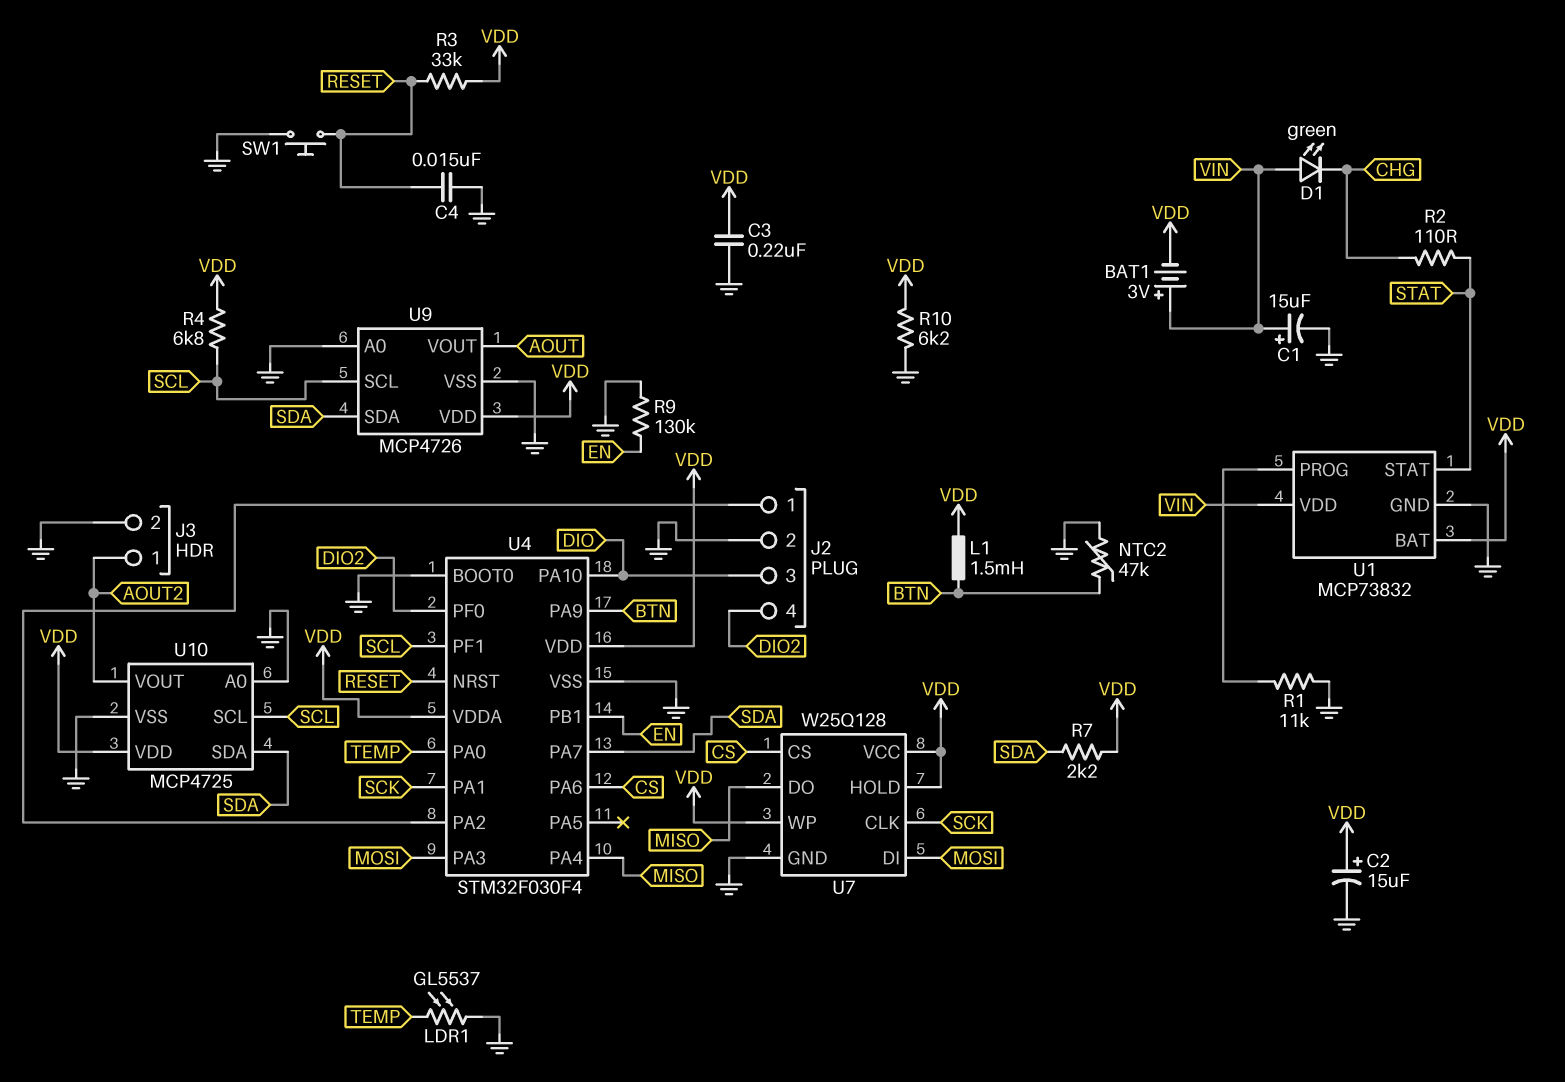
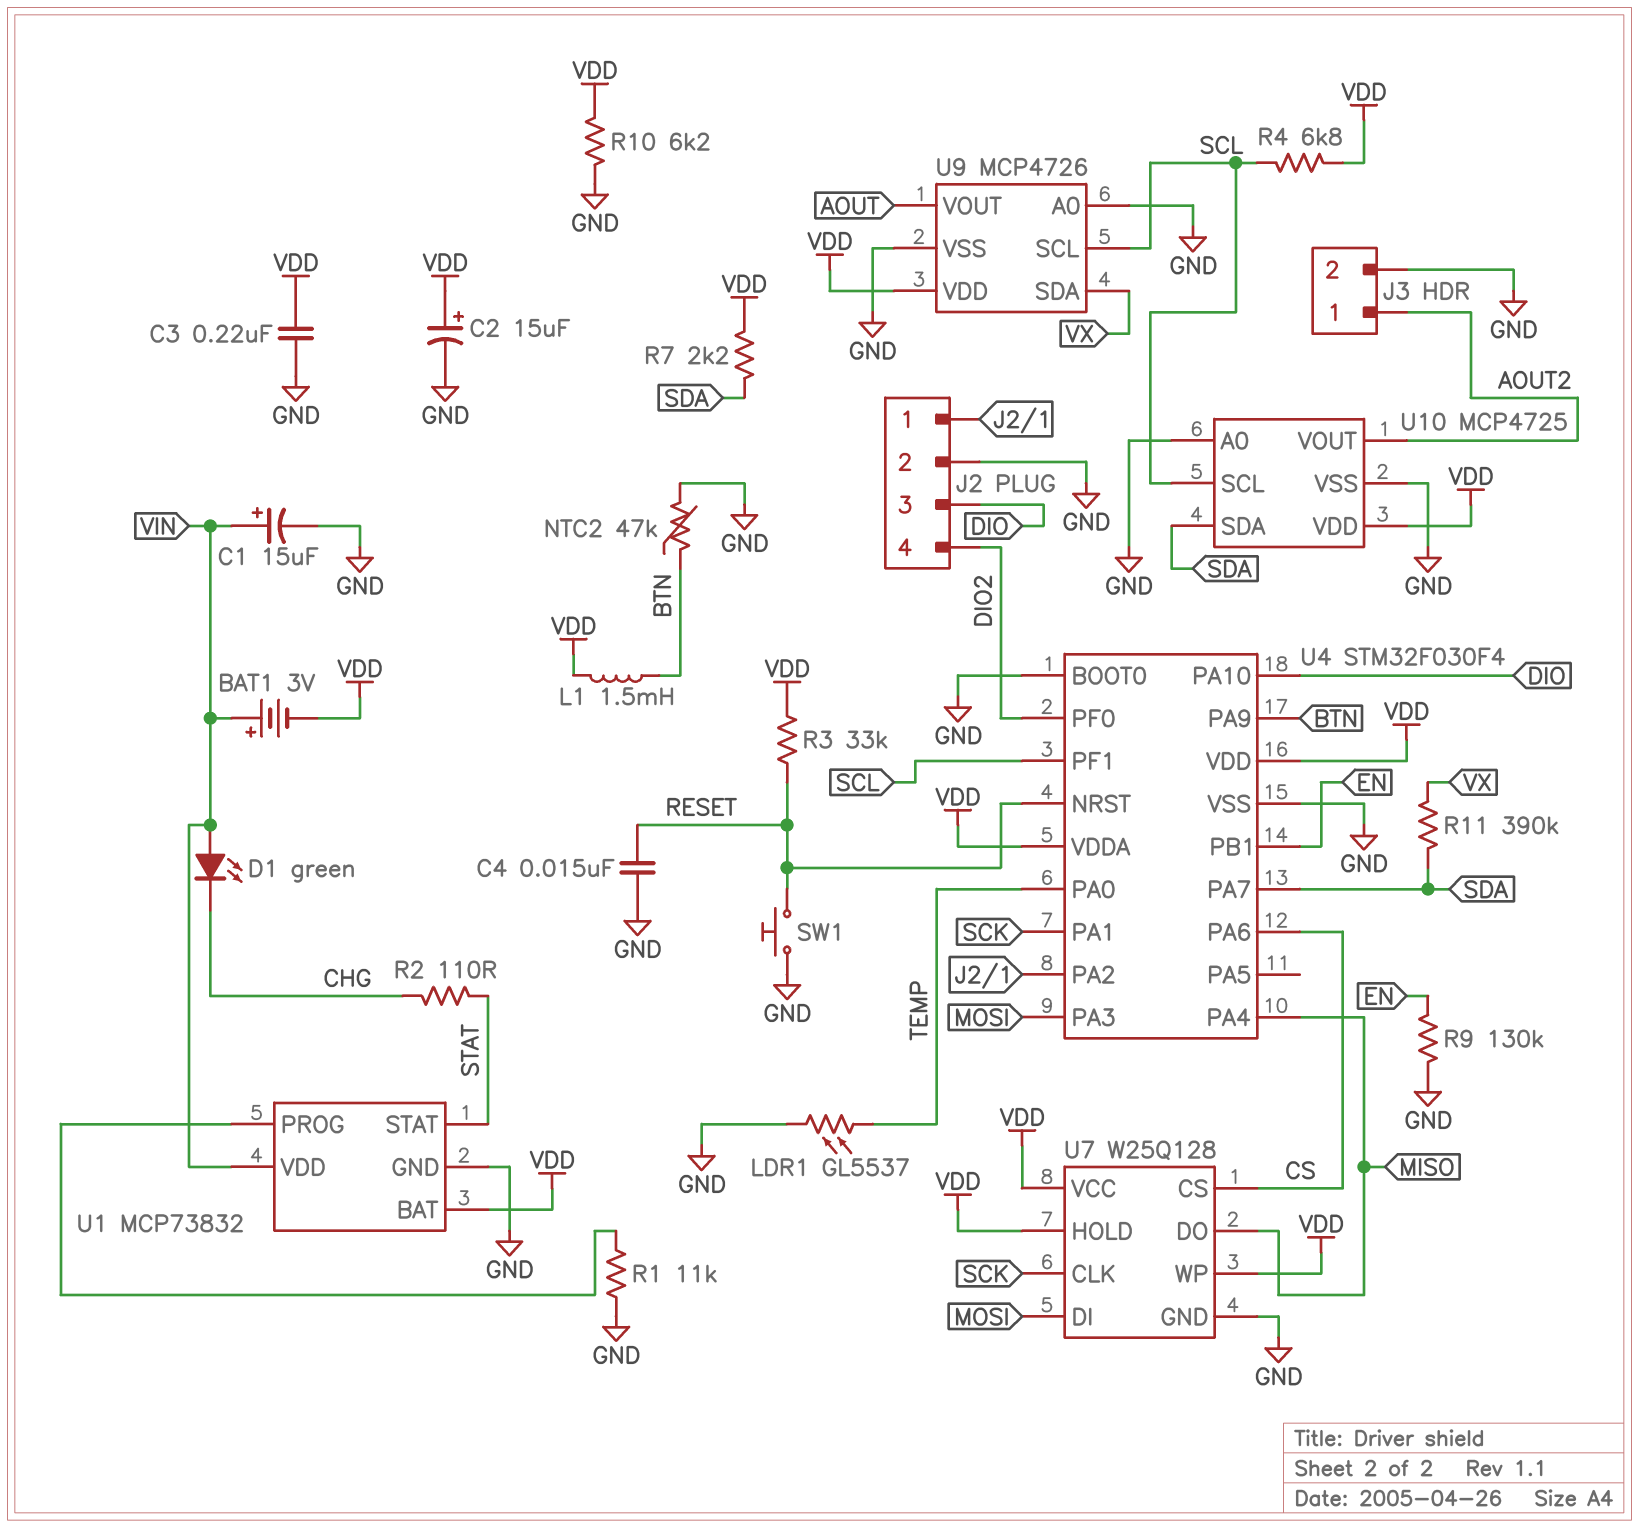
R11: none -> 390k (SDA, VX)
U9 pin SDA: SDA -> VX

